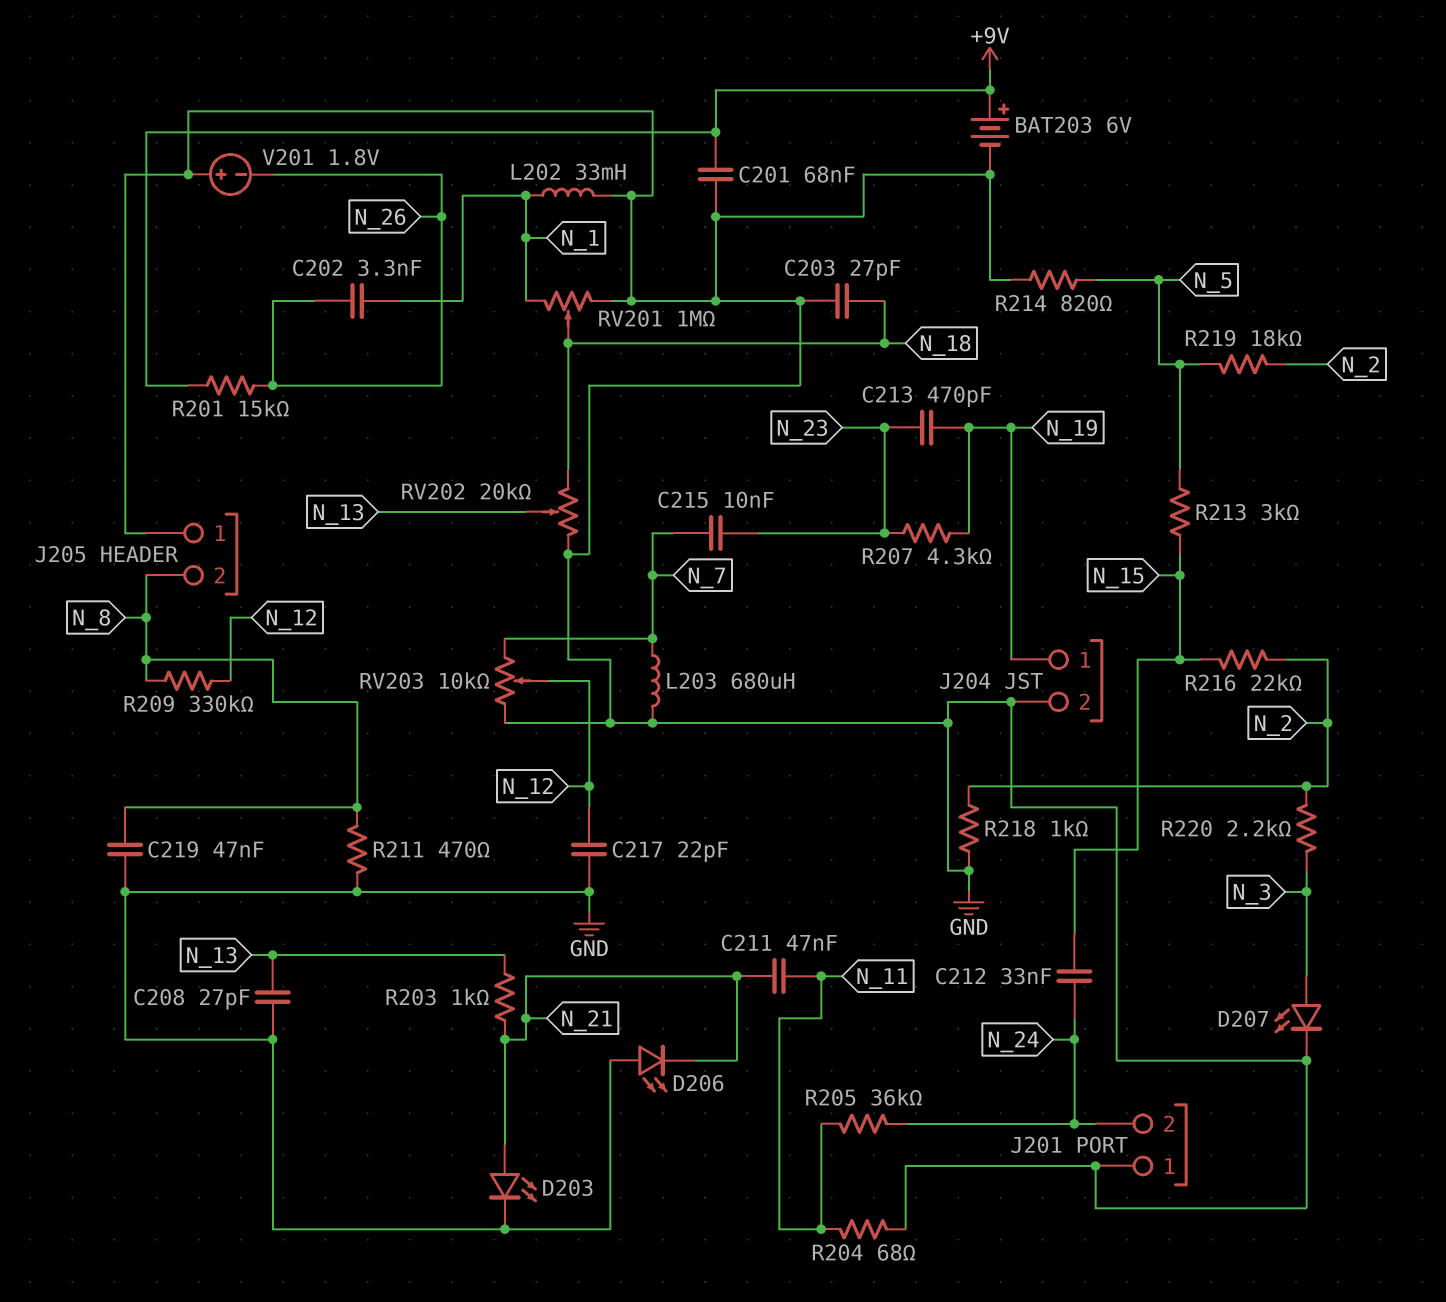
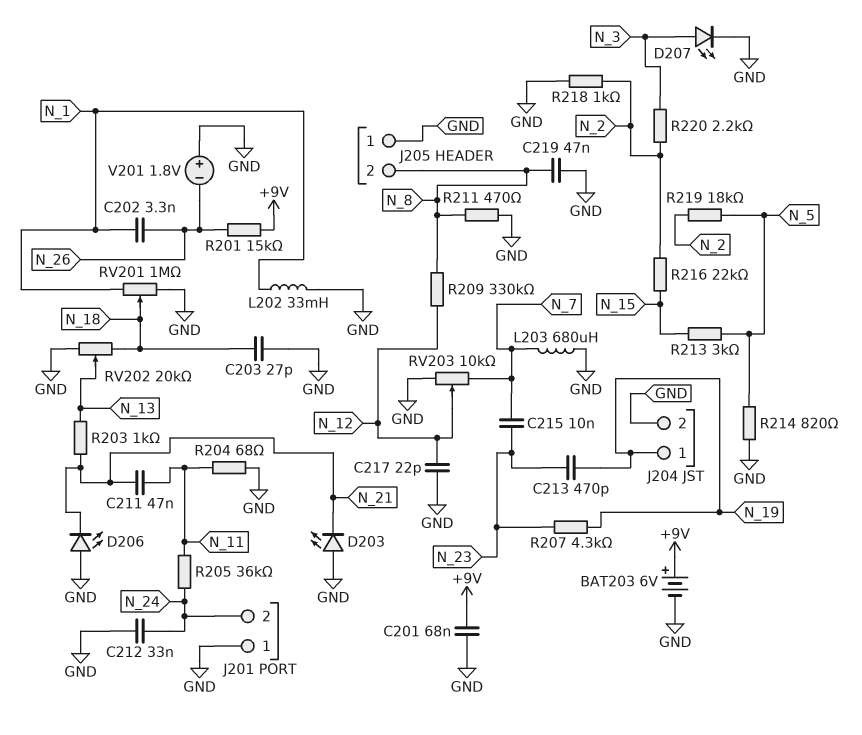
C208: 27pF (GND, N_13) -> none
C212: 33nF (N_15, N_24) -> 33nF (GND, N_24)
D203: LED (A N_21, K GND) -> LED (A GND, K N_21)

